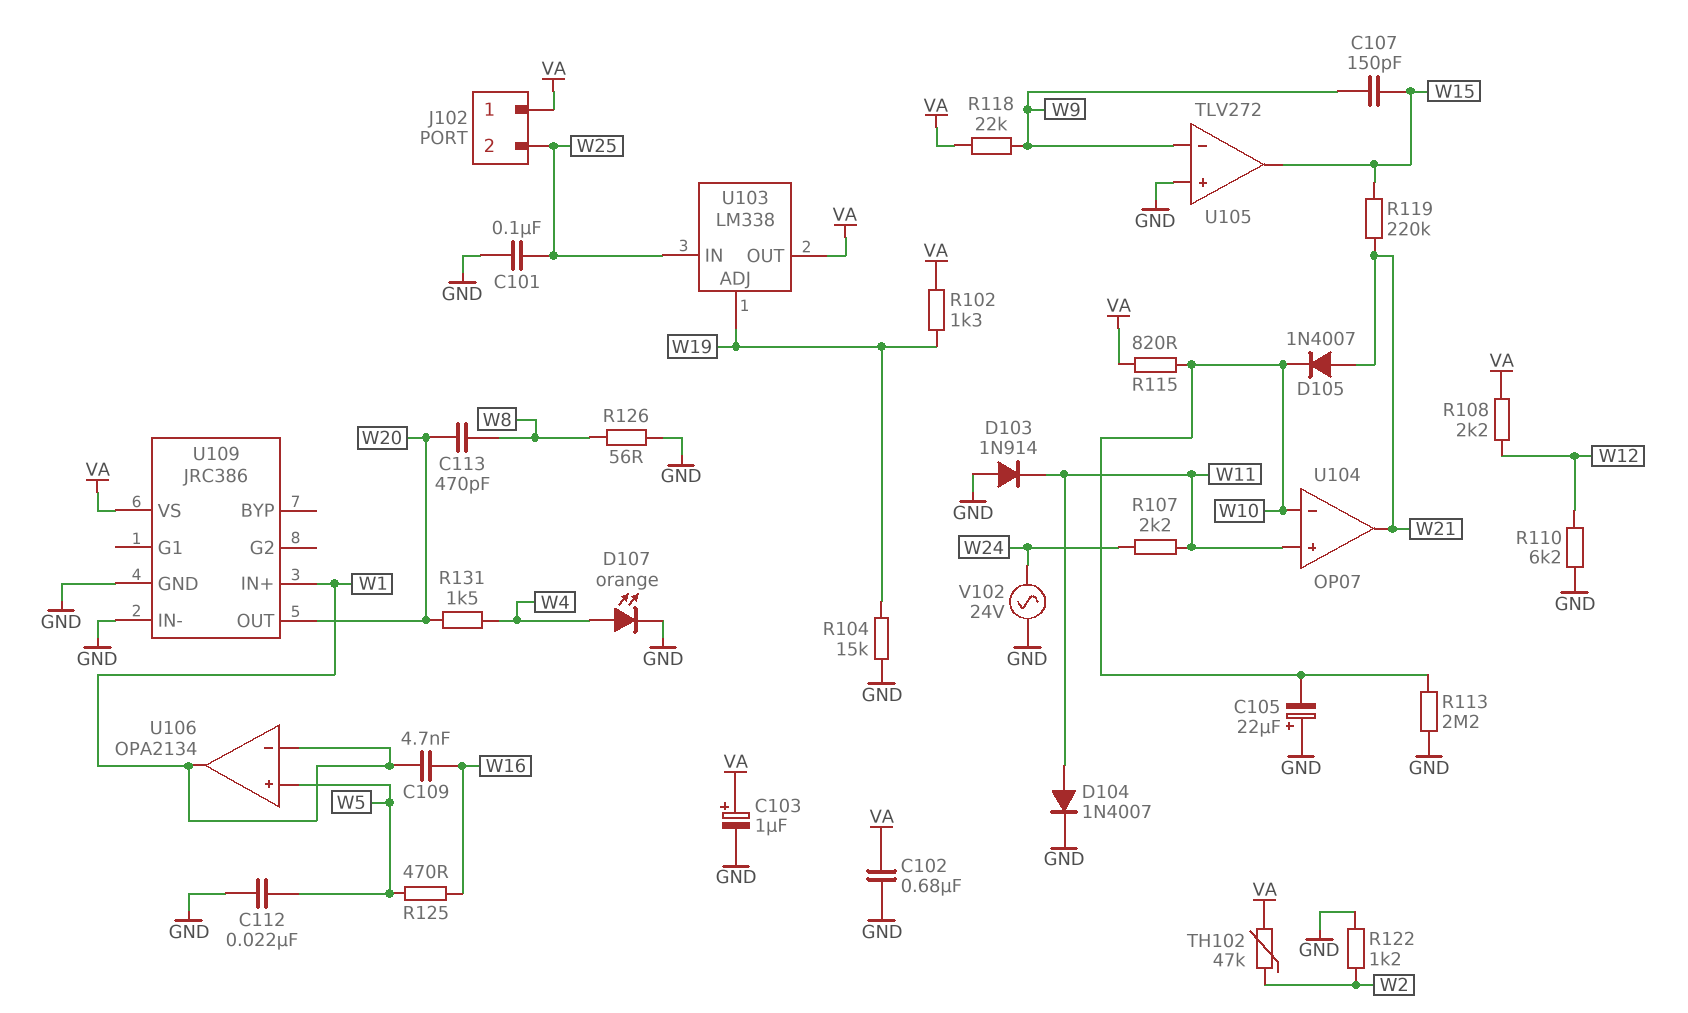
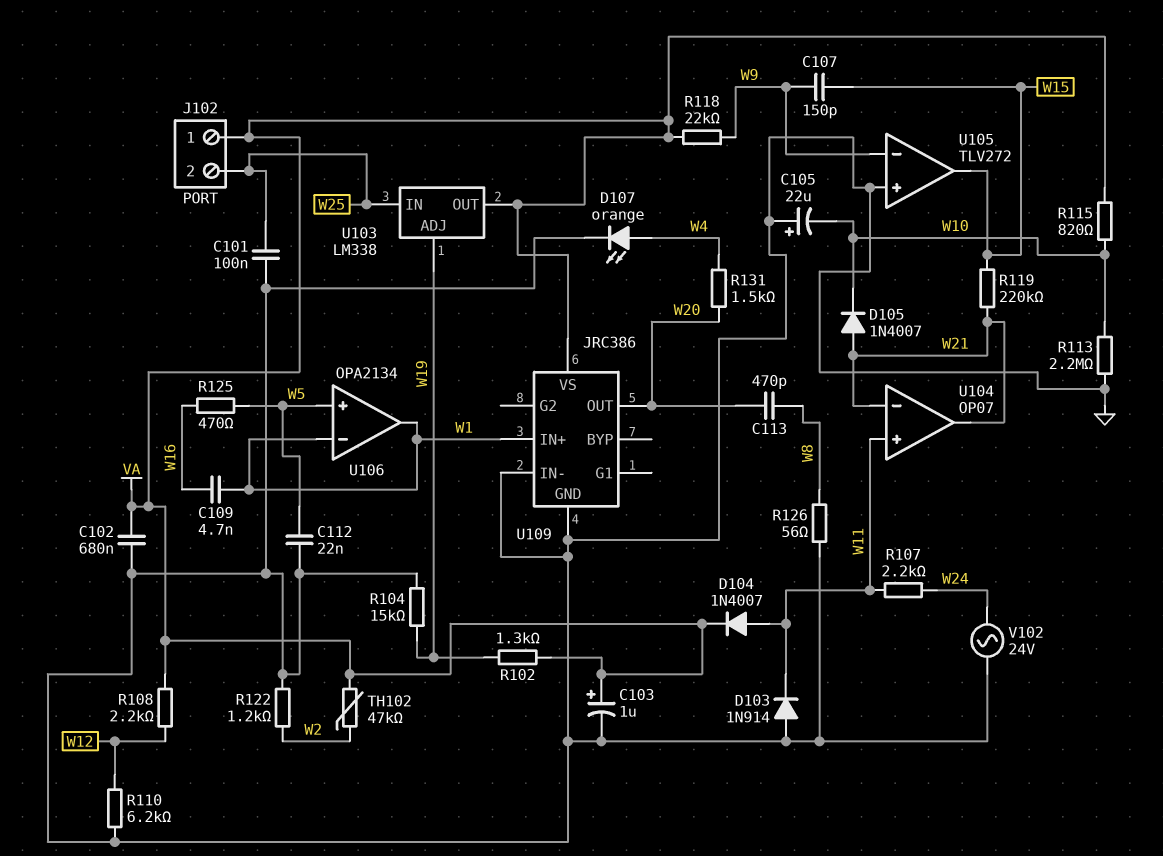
D104: diode 1N4007 (A W11, K GND) -> diode 1N4007 (A W11, K VA)
U104 pin in-: W10 -> W21

